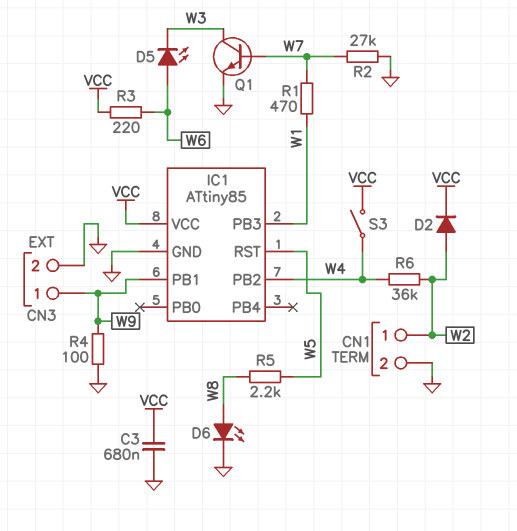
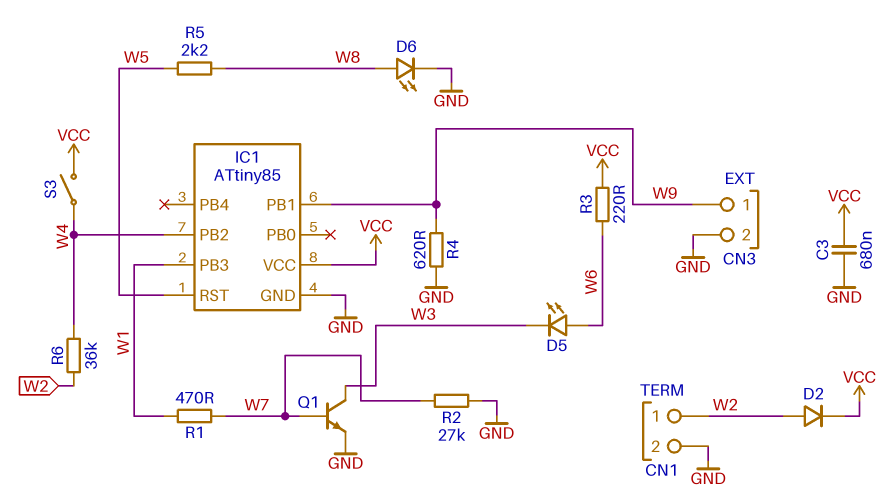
R4: 100 (GND, W9) -> 620 (GND, W9)

